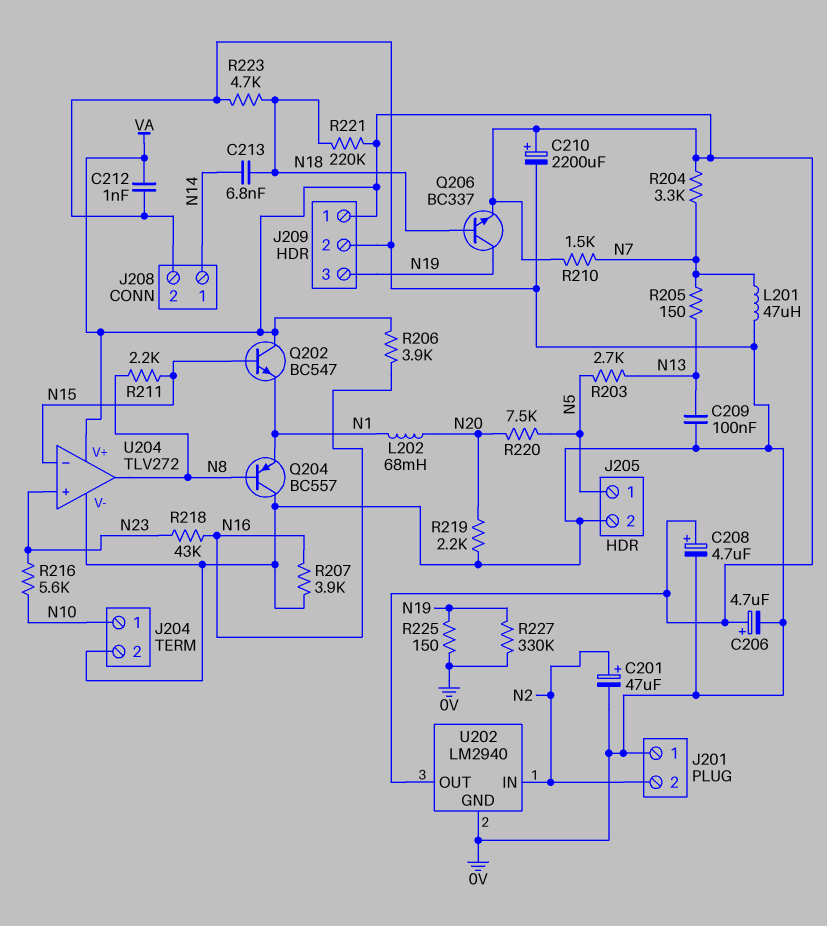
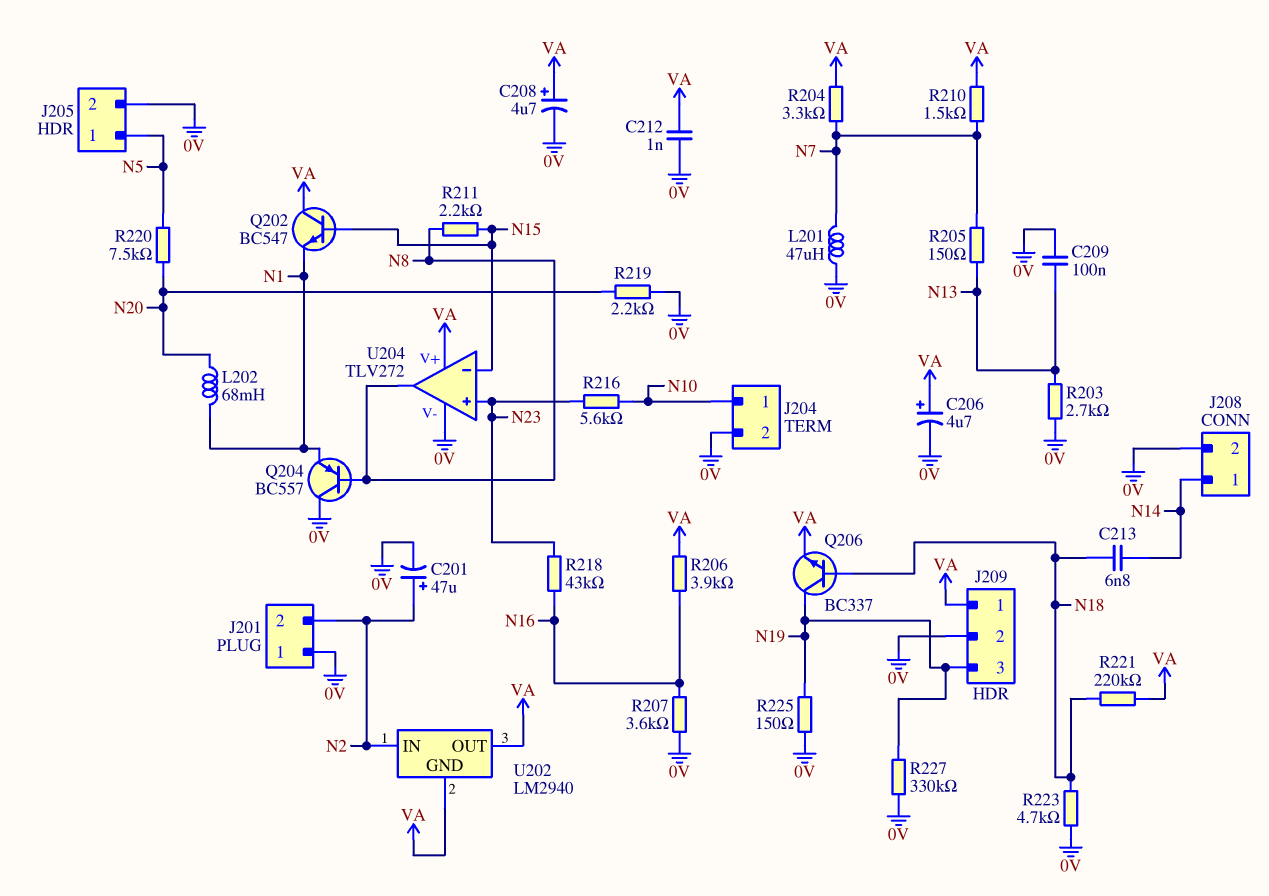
C210: 2200uF (plus VA, minus 0V) -> none
R203: 2.7k (N5, N13) -> 2.7k (0V, N13)
R207: 3.9k (0V, N16) -> 3.6k (0V, N16)
U202 pin GND: 0V -> VA

